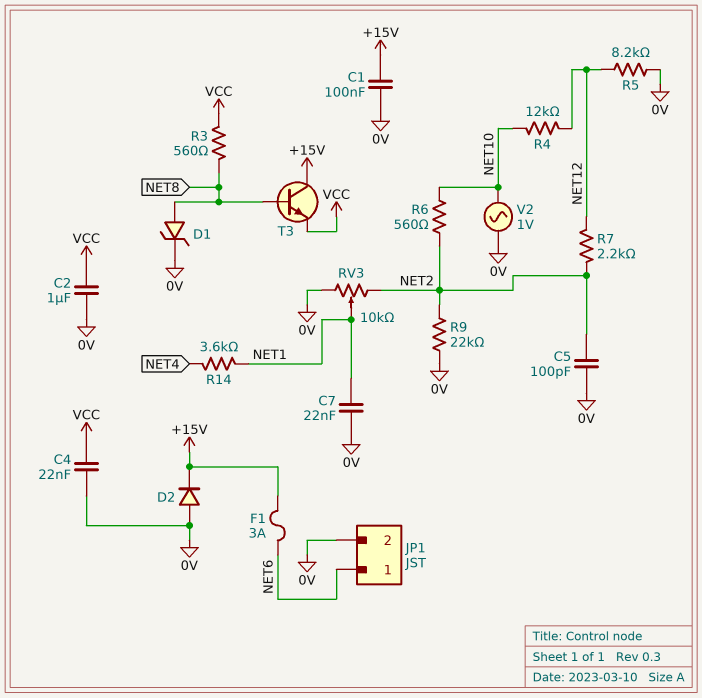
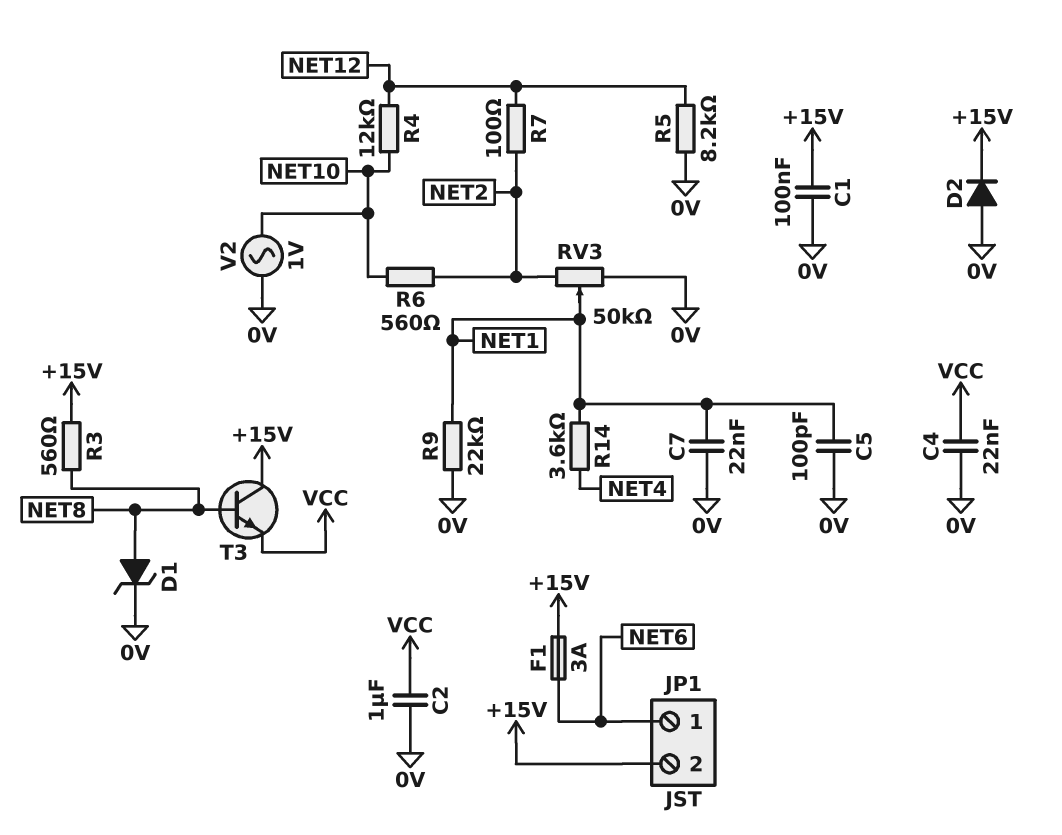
C5: 100pF (0V, NET2) -> 100pF (0V, NET1)
JP1 pin 2: 0V -> +15V
R3: 560 (NET8, VCC) -> 560 (+15V, NET8)
R7: 2.2k (NET2, NET12) -> 100 (NET2, NET12)
R9: 22k (0V, NET2) -> 22k (0V, NET1)
RV3: 10k (0V, NET2, wiper NET1) -> 50k (0V, NET2, wiper NET1)

